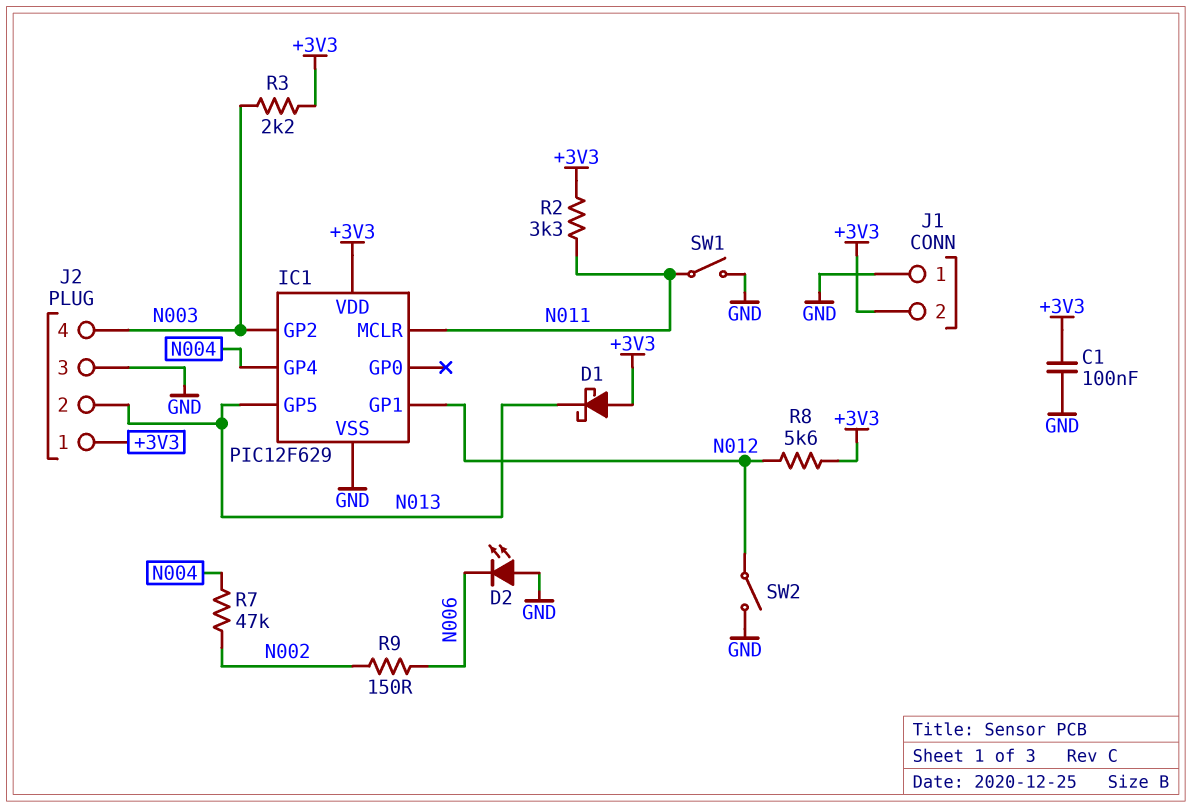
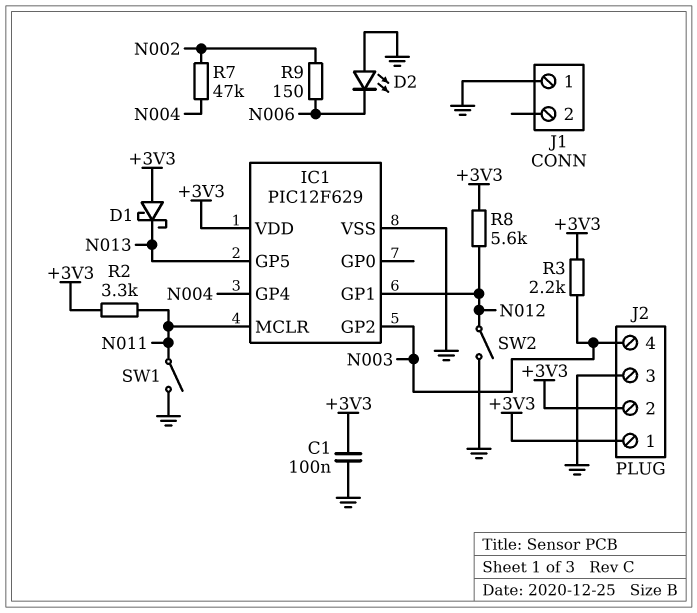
J1 pin 2: +3V3 -> none
J2 pin 2: N013 -> +3V3

